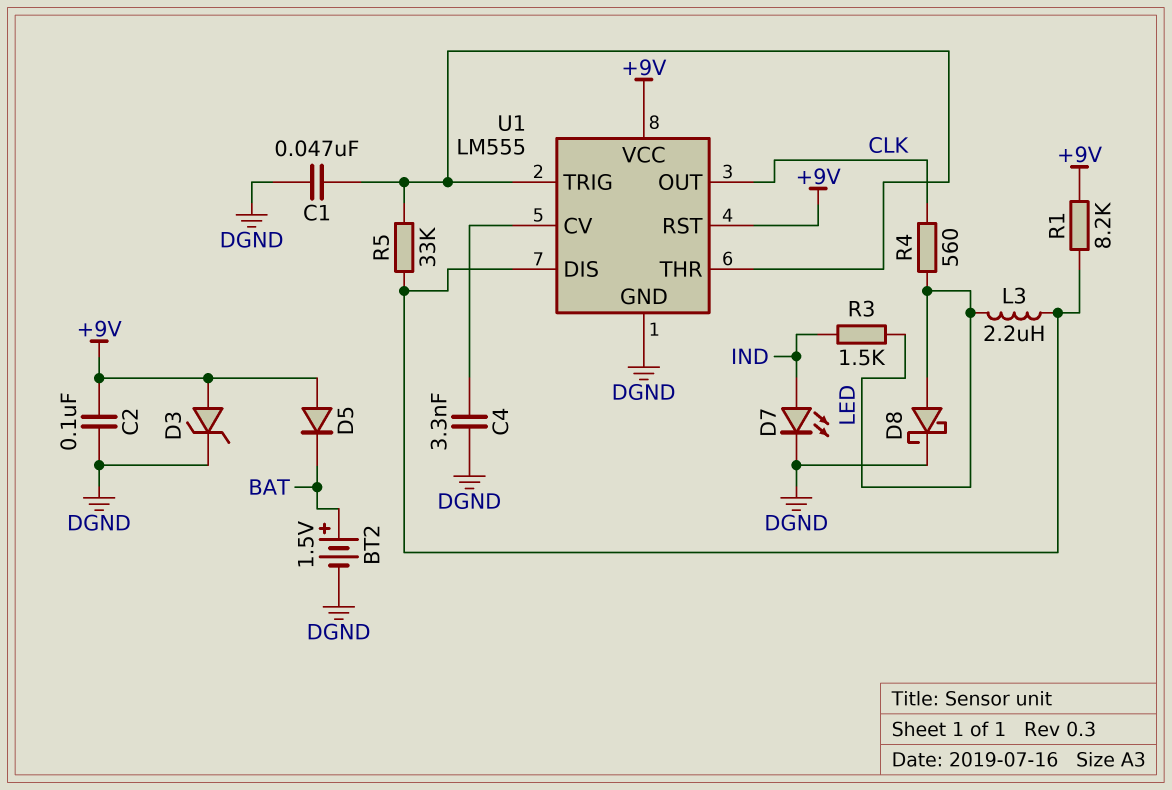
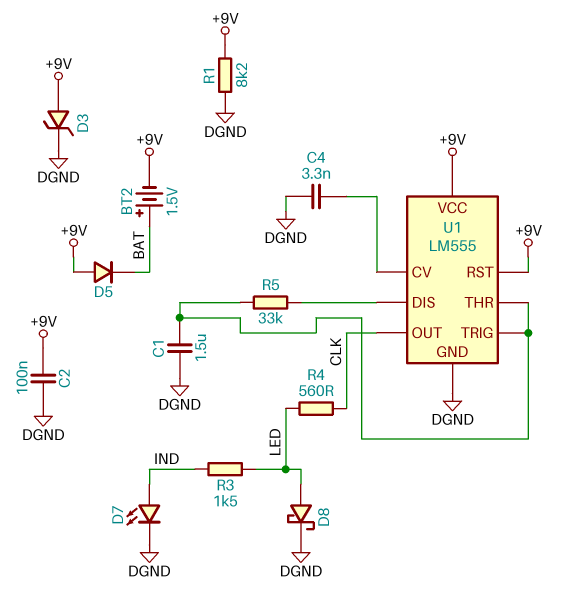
BT2: 1.5V (plus BAT, minus DGND) -> 1.5V (plus BAT, minus +9V)
C1: 47nF (DGND, U1/THR) -> 1.5uF (DGND, U1/THR)
L3: 2.2uH (LED, U1/DIS) -> none
R1: 8.2k (+9V, U1/DIS) -> 8.2k (+9V, DGND)

